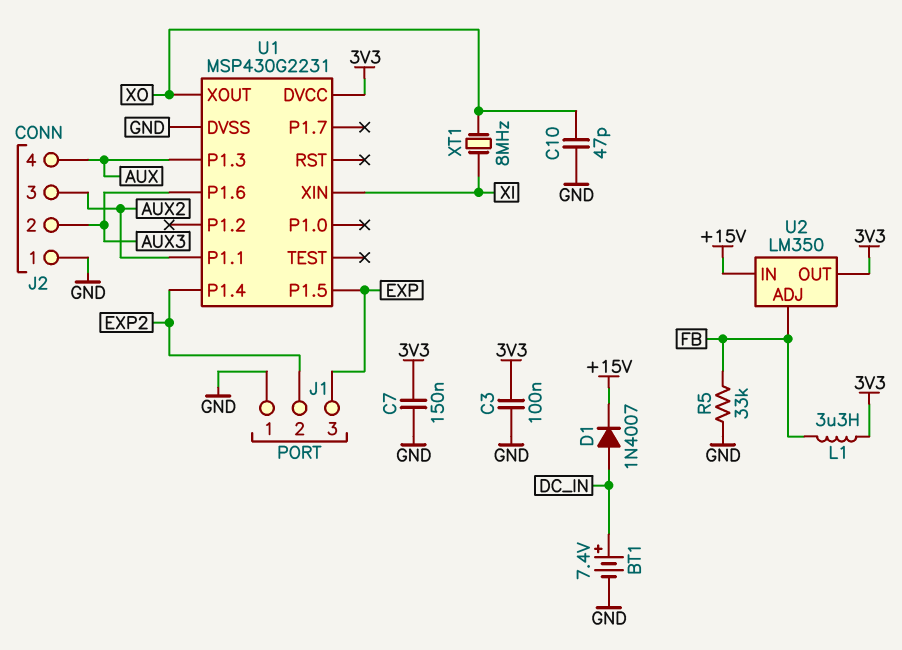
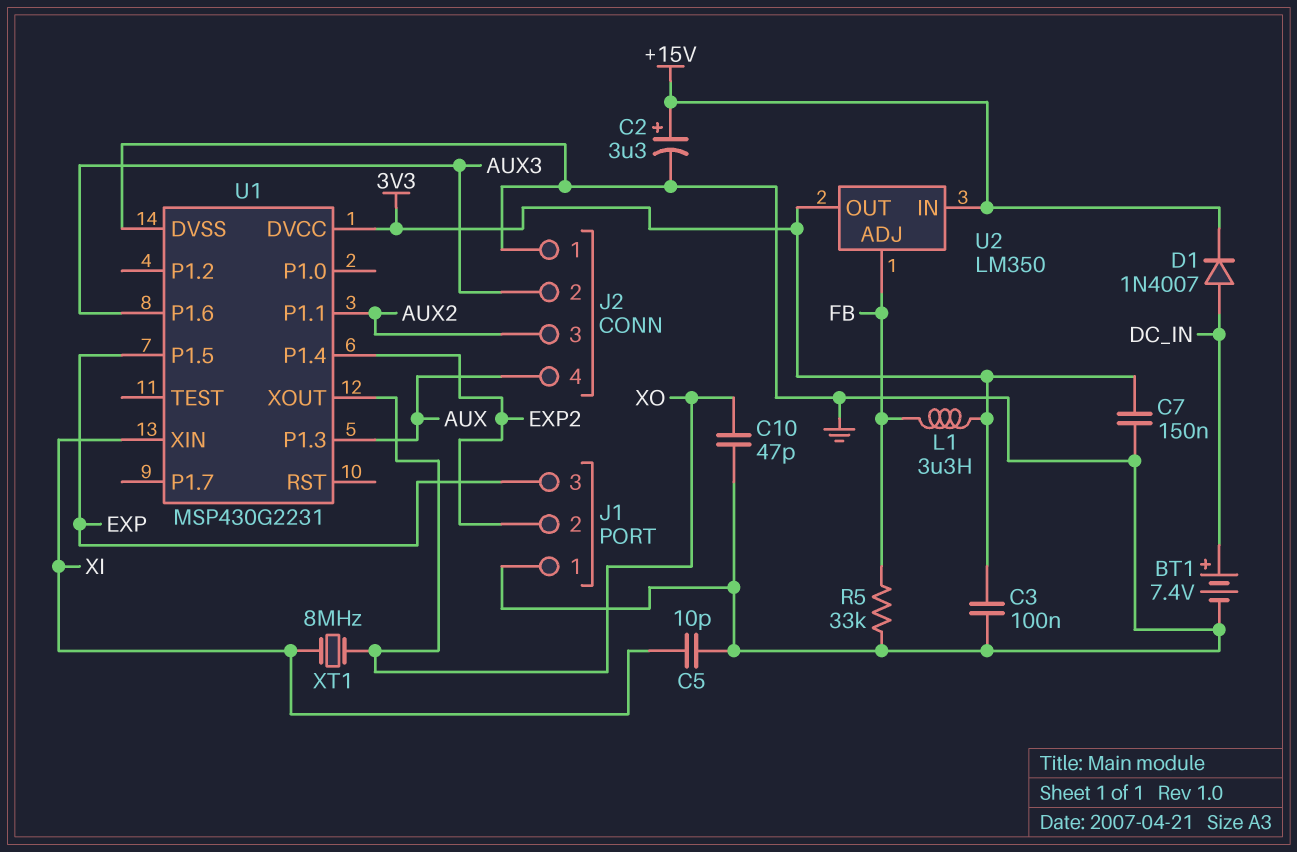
C2: none -> 3.3uF (plus +15V, minus GND)
C5: none -> 10pF (GND, XI)

